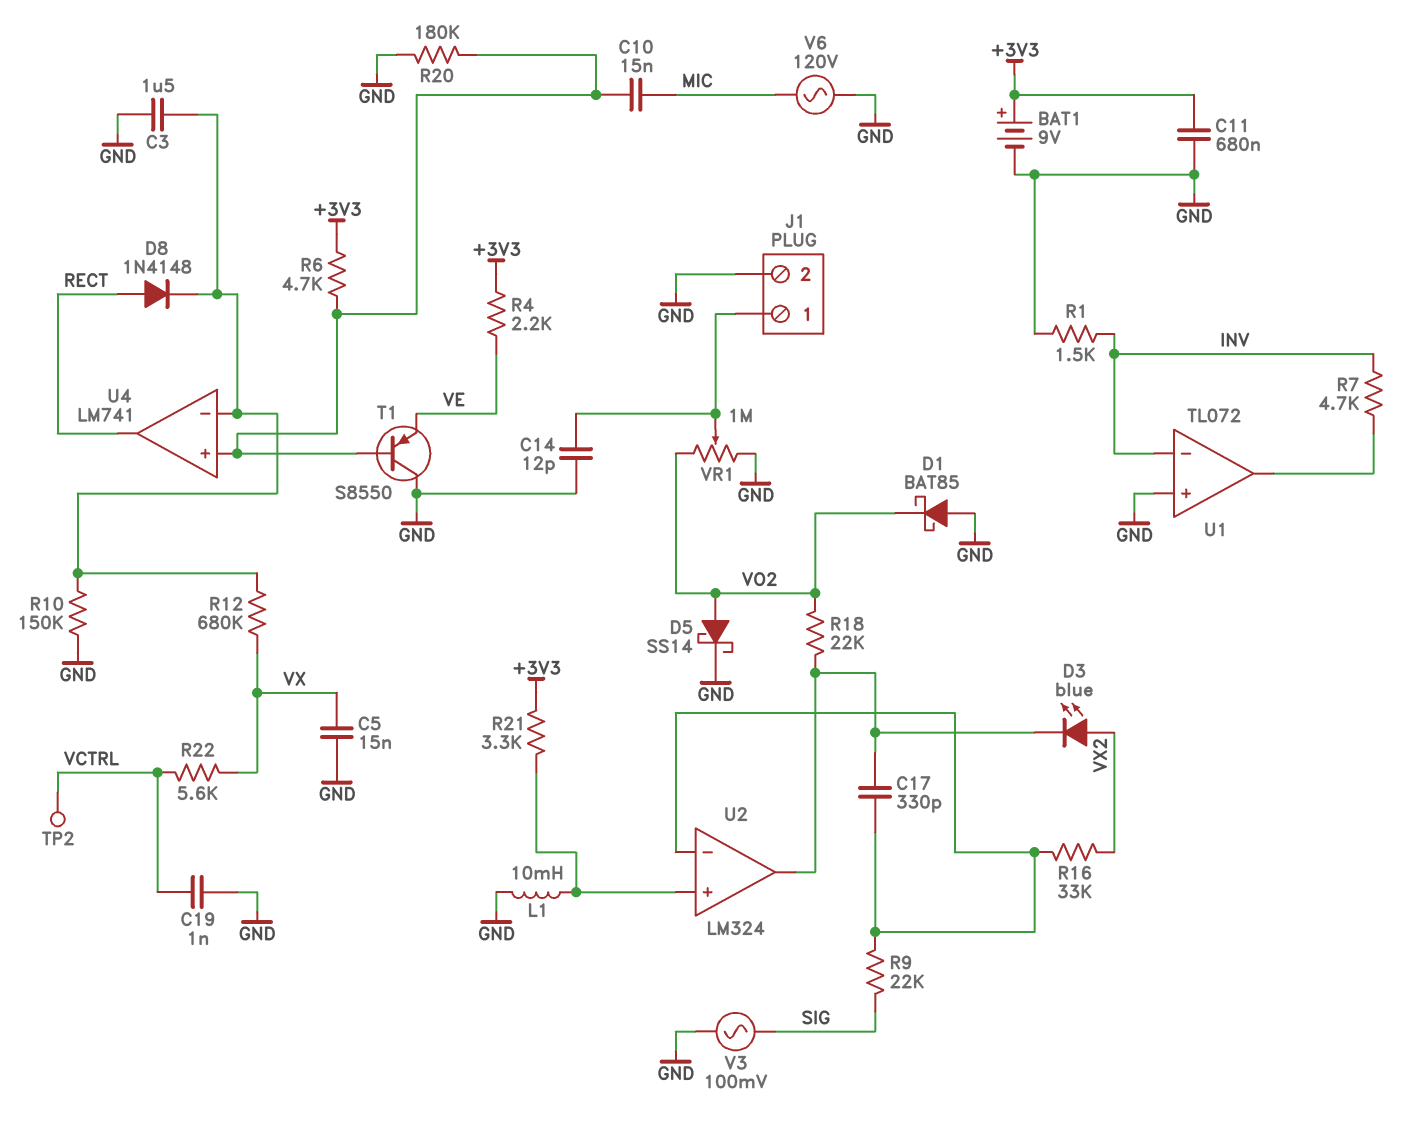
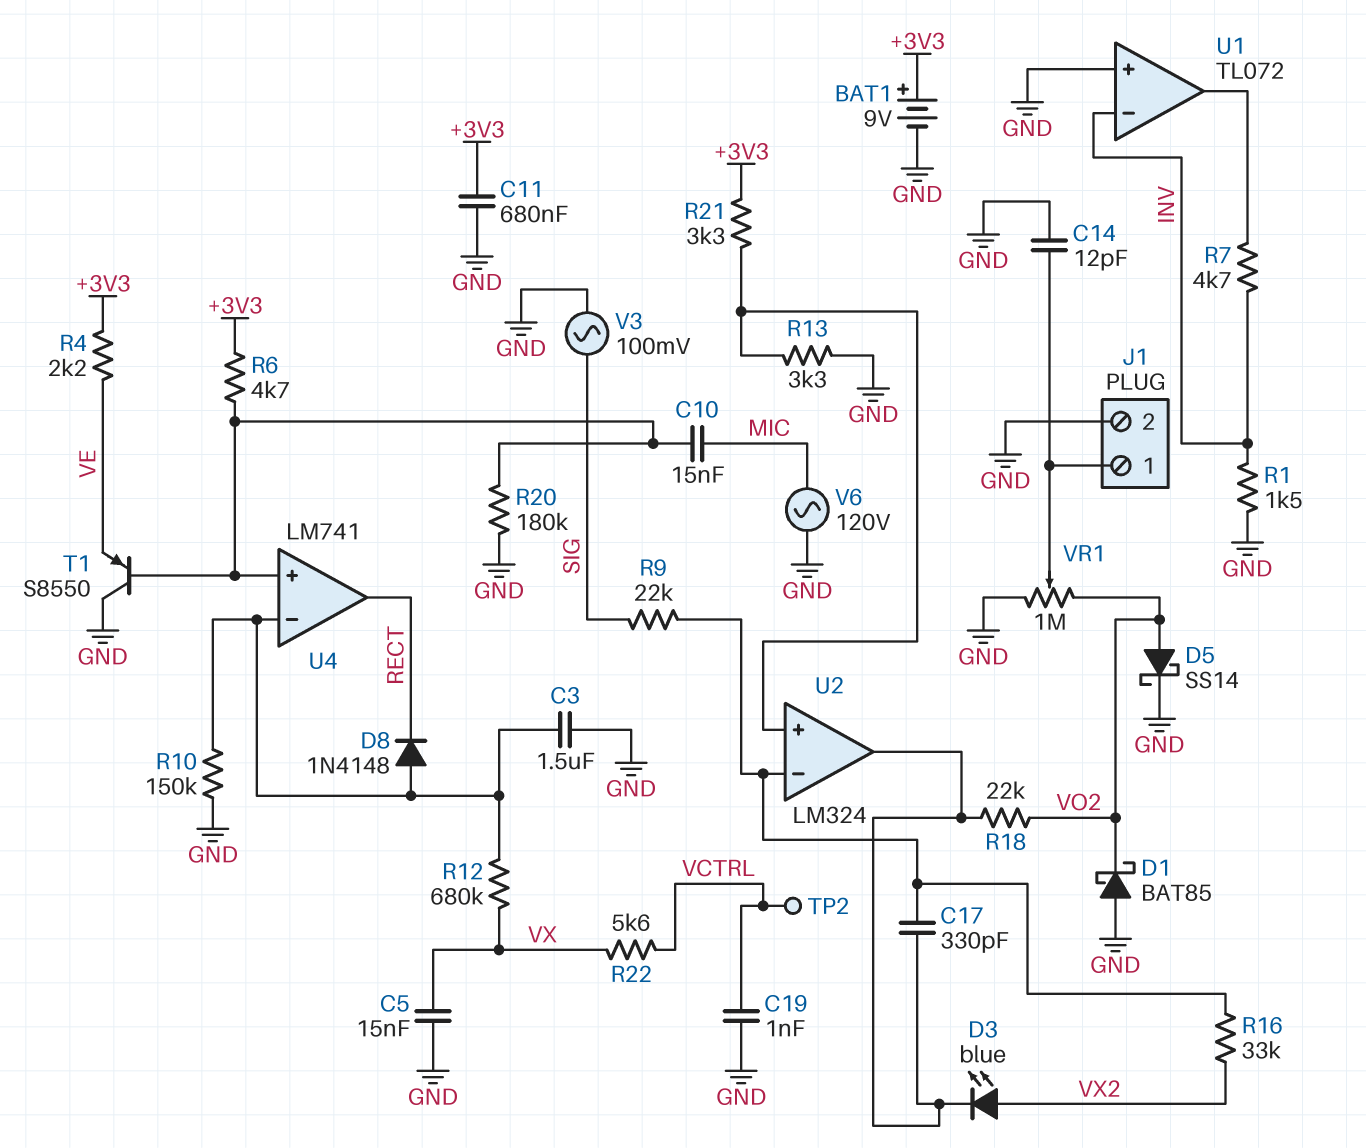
D8: diode 1N4148 (A RECT, K U4/in-) -> diode 1N4148 (A U4/in-, K RECT)
L1: 10mH (GND, U2/in+) -> none
R13: none -> 3.3k (GND, U2/in+)

